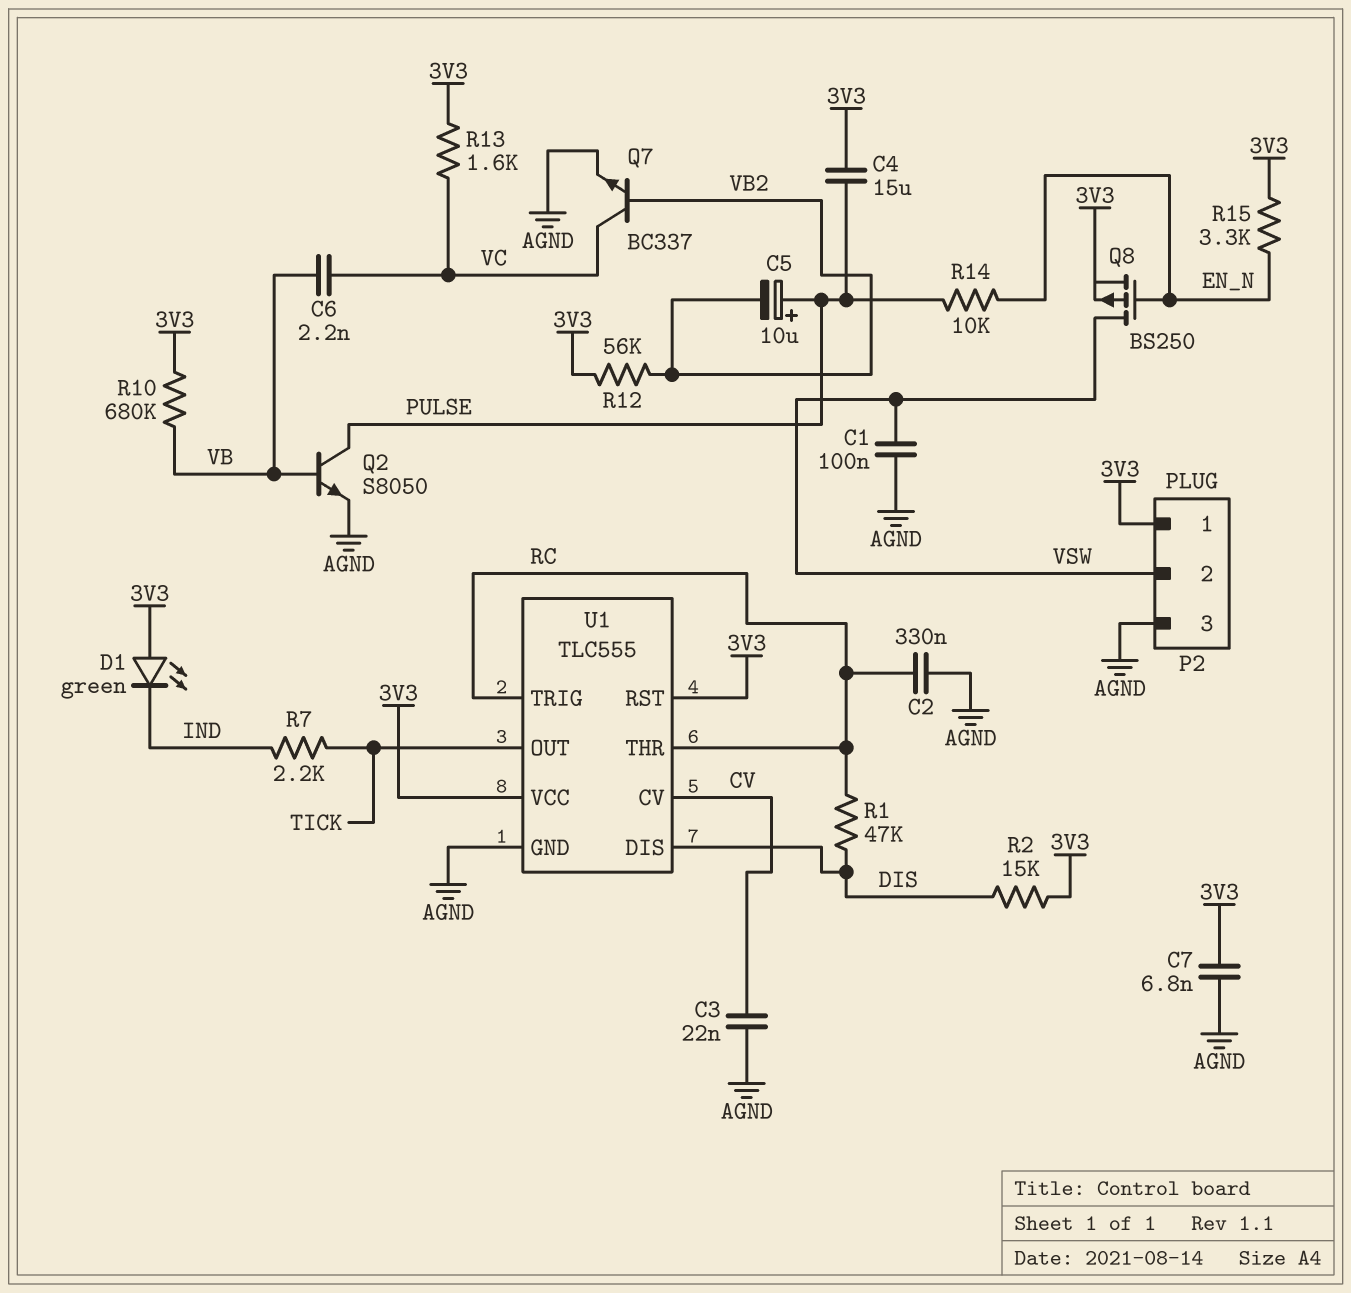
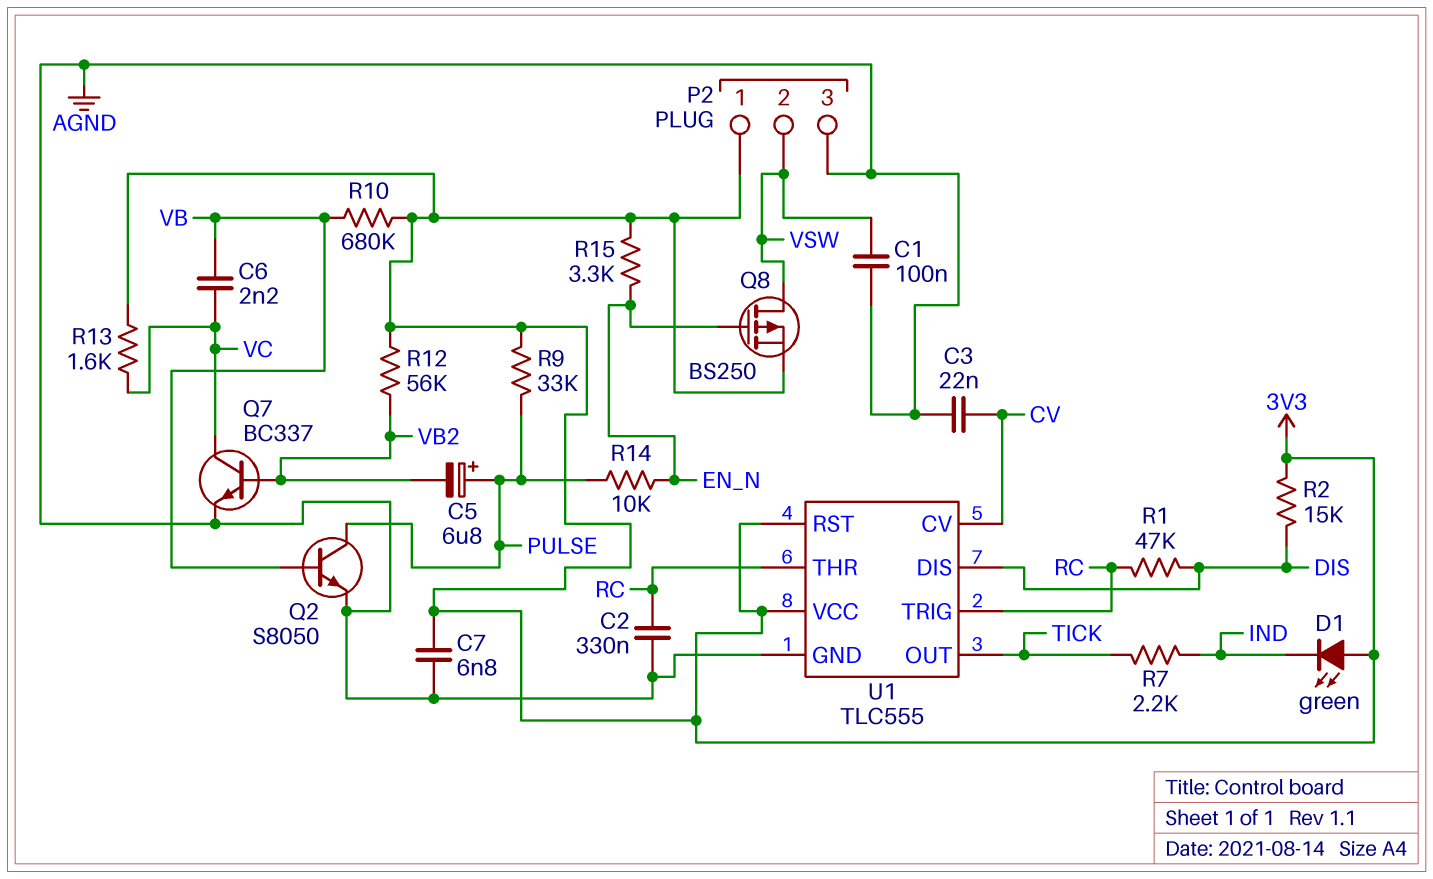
C4: 15uF (3V3, PULSE) -> none
C5: 10uF (plus PULSE, minus VB2) -> 6.8uF (plus PULSE, minus VB2)
R9: none -> 33k (3V3, PULSE)

